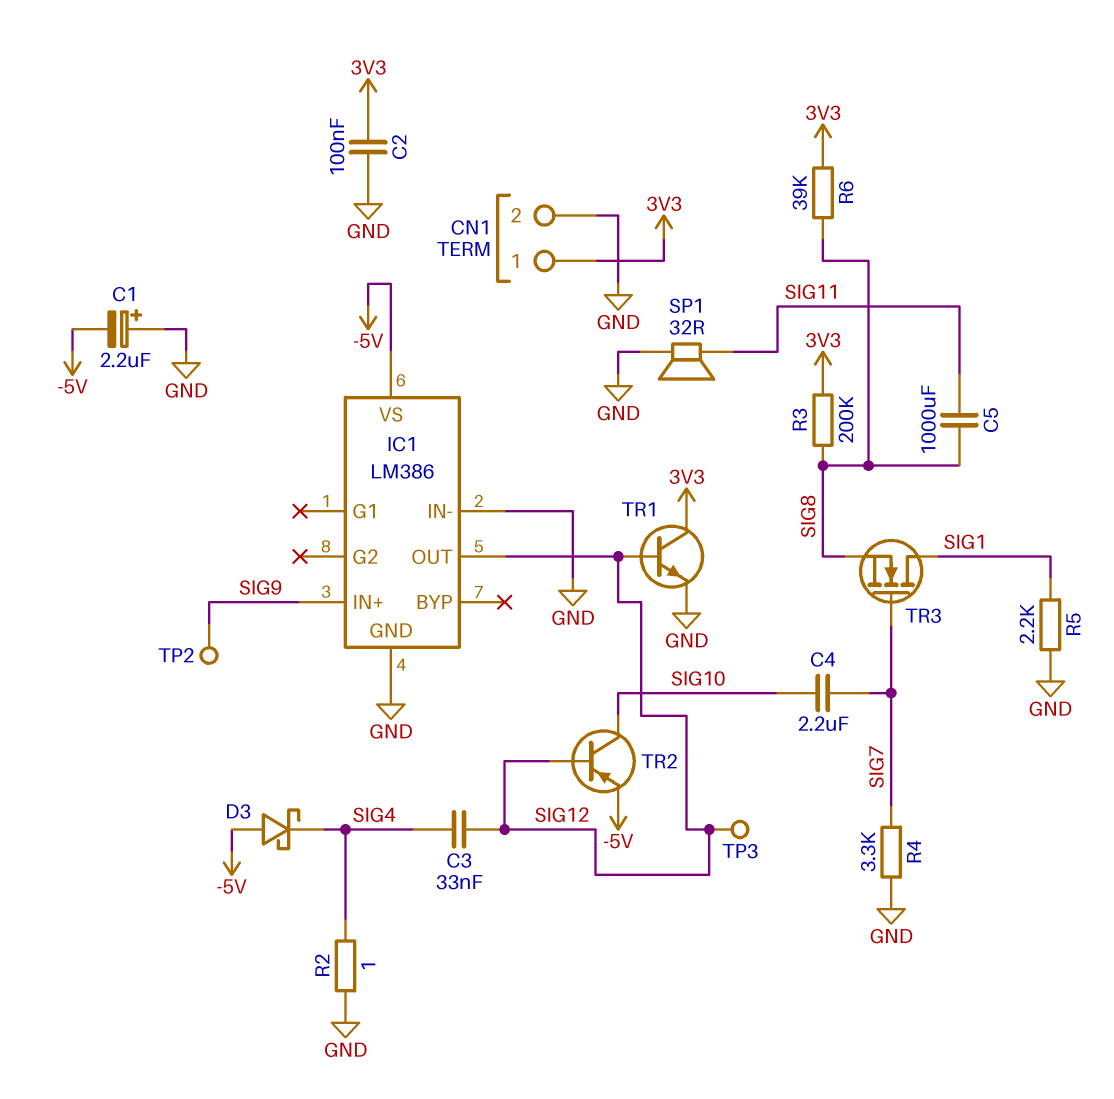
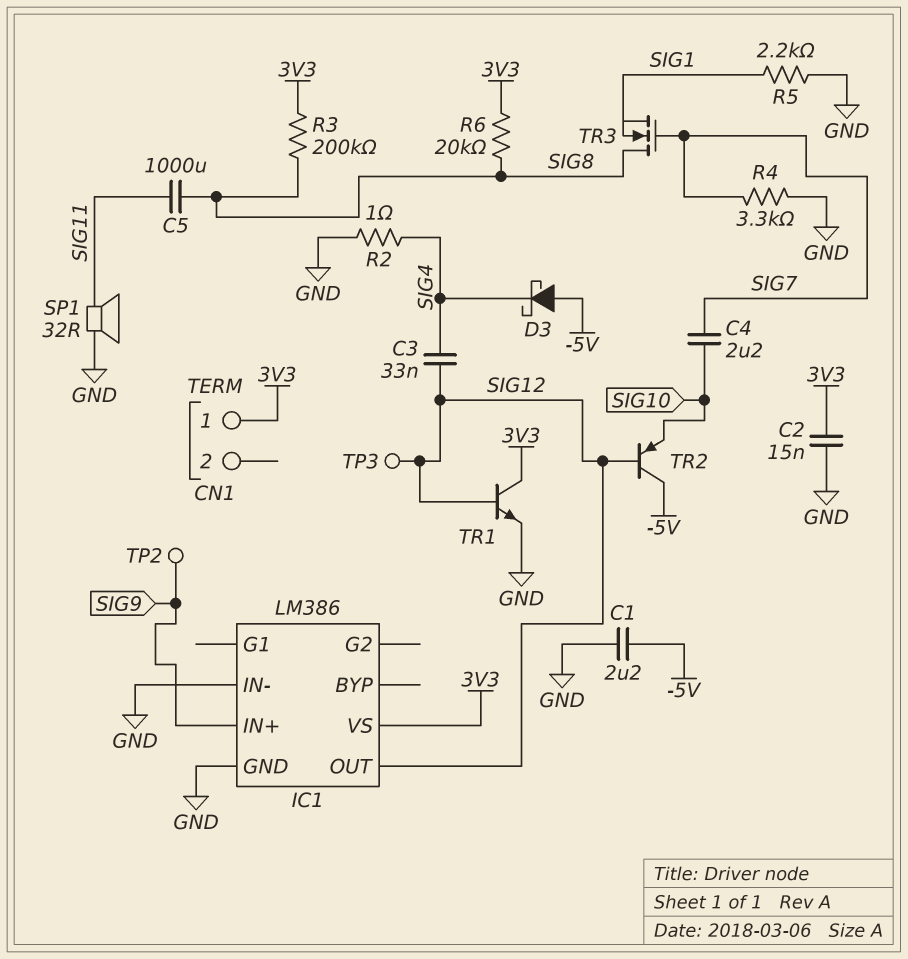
C1: 2.2uF (plus GND, minus -5V) -> 2.2uF (-5V, GND)
C2: 100nF (3V3, GND) -> 15nF (3V3, GND)
CN1 pin 2: GND -> none
IC1 pin VS: -5V -> 3V3
R6: 39k (3V3, SIG8) -> 20k (3V3, SIG8)
TR2: PNP (B SIG12, C SIG10, E -5V) -> PNP (B SIG12, C -5V, E SIG10)
TR3: NMOS (G SIG7, D SIG1, S SIG8) -> NMOS (G SIG7, D SIG8, S SIG1)

